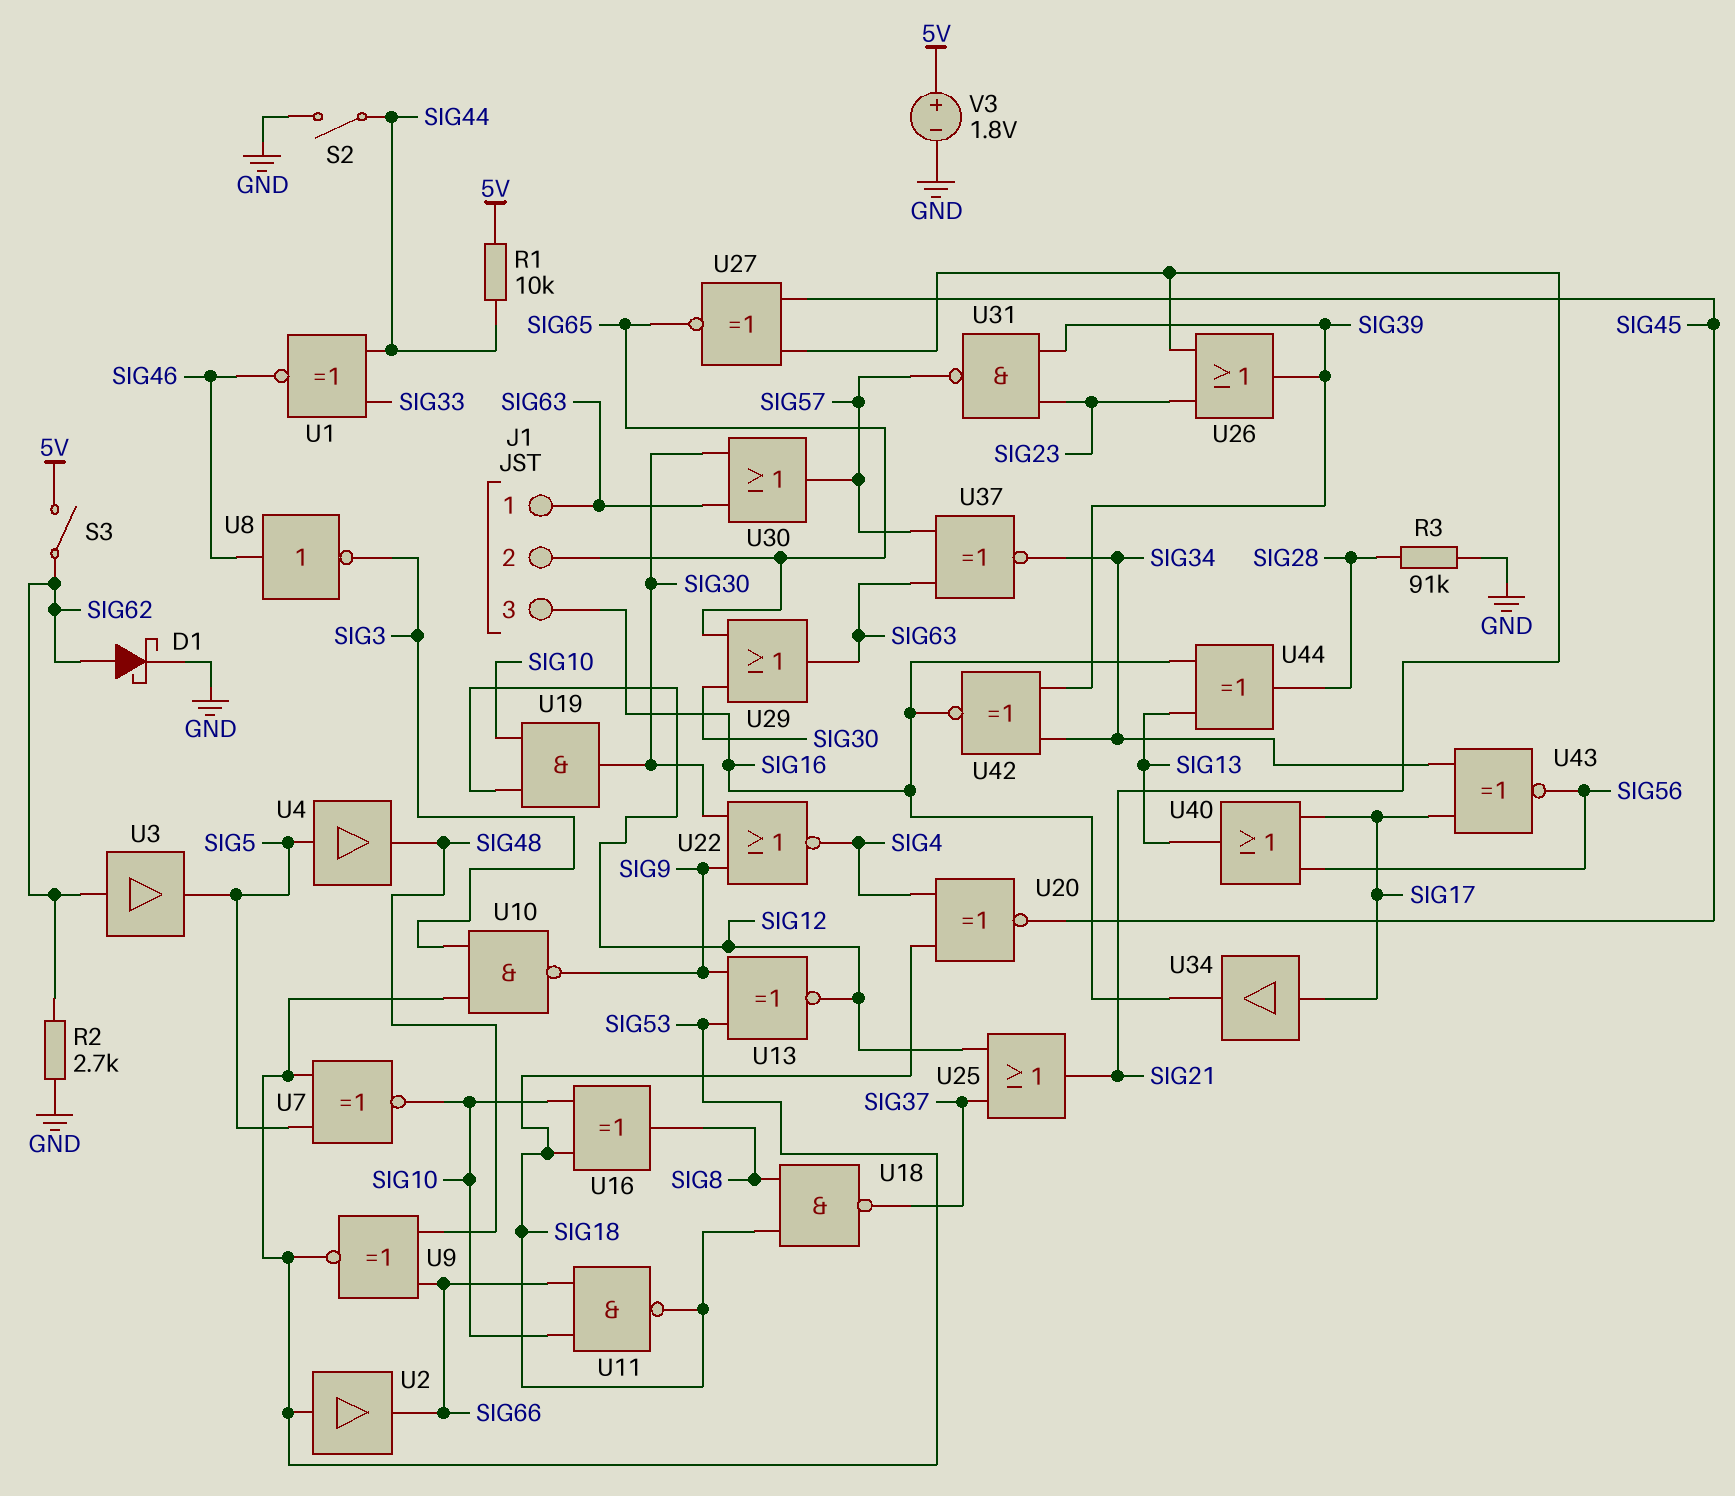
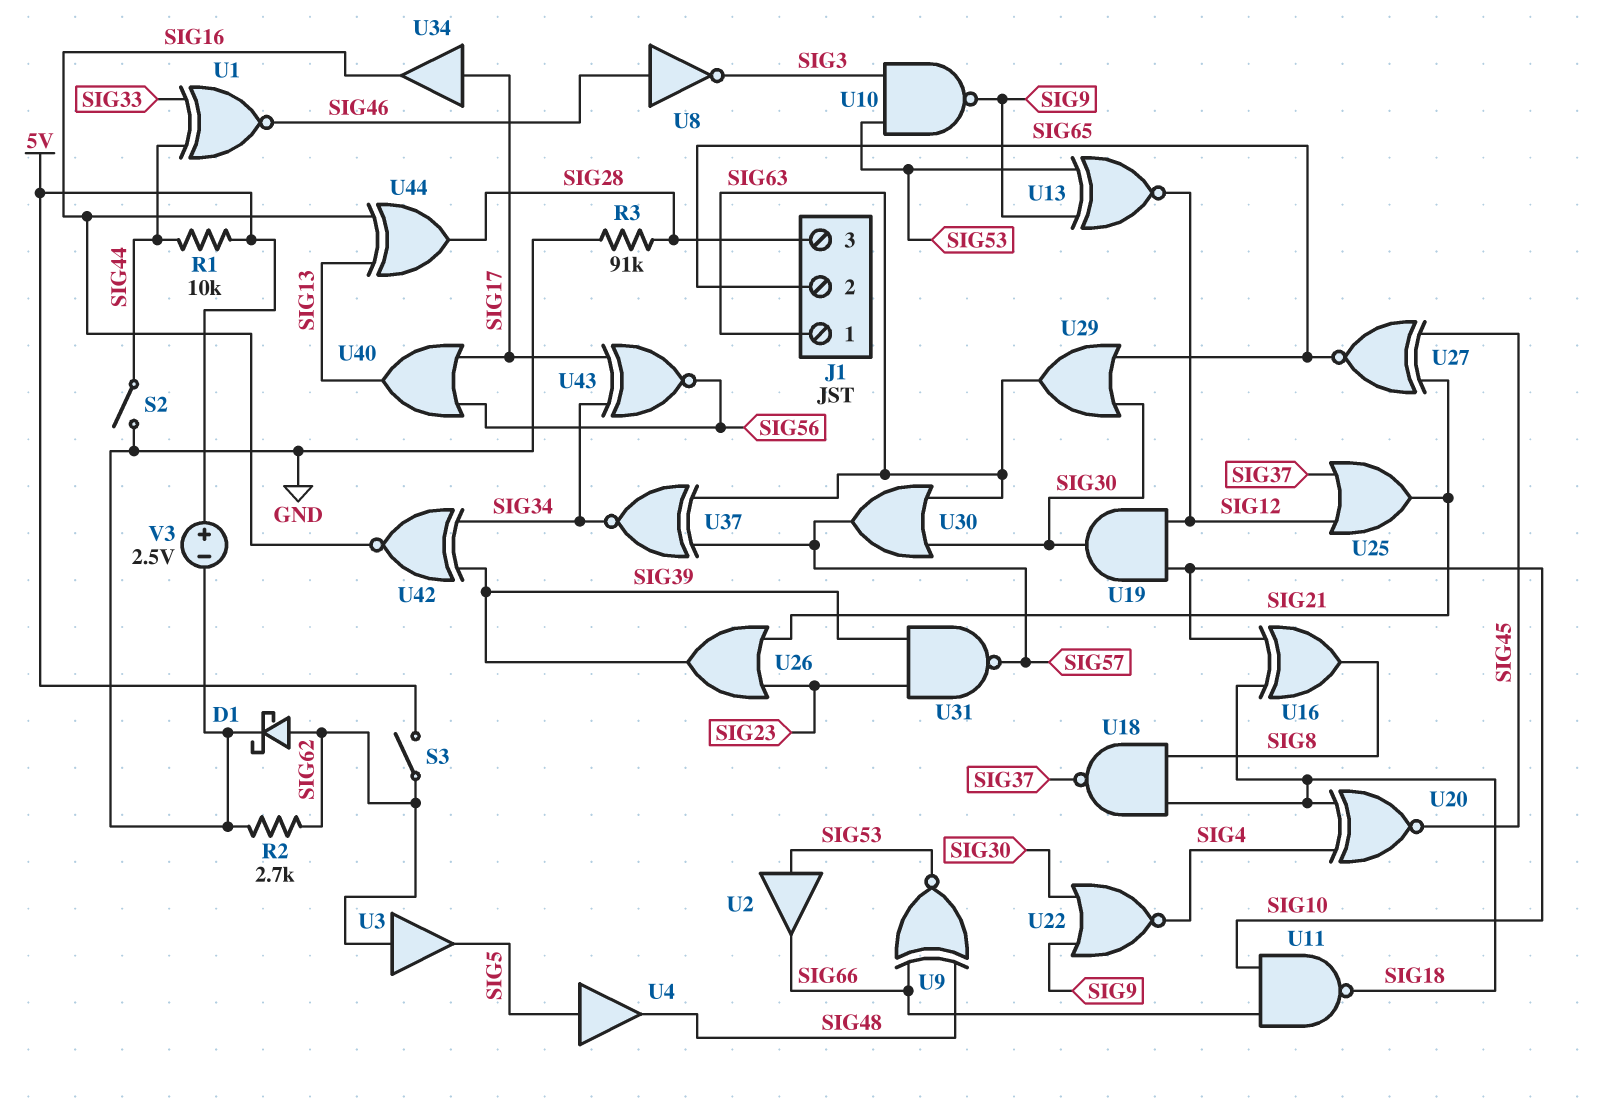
J1 pin 3: SIG16 -> SIG28
U7: XNOR (in SIG5, in SIG53, out SIG10) -> none
V3: 1.8V (plus 5V, minus GND) -> 2.5V (plus 5V, minus GND)

